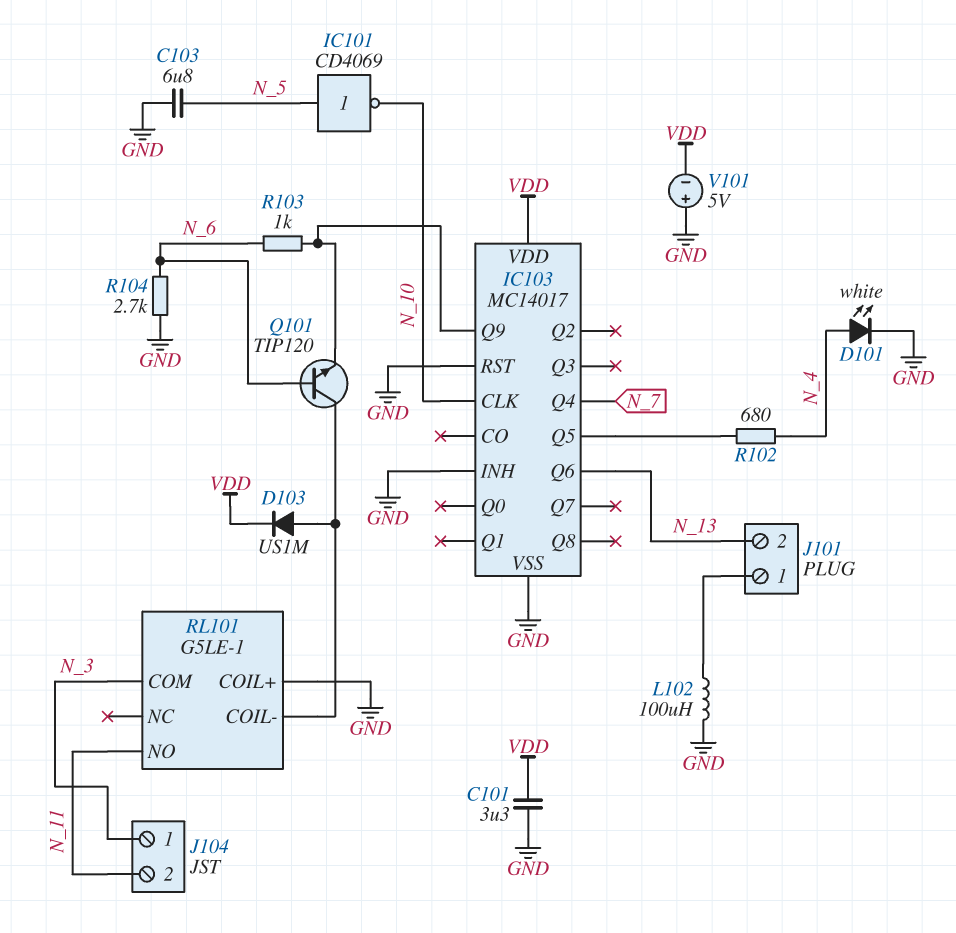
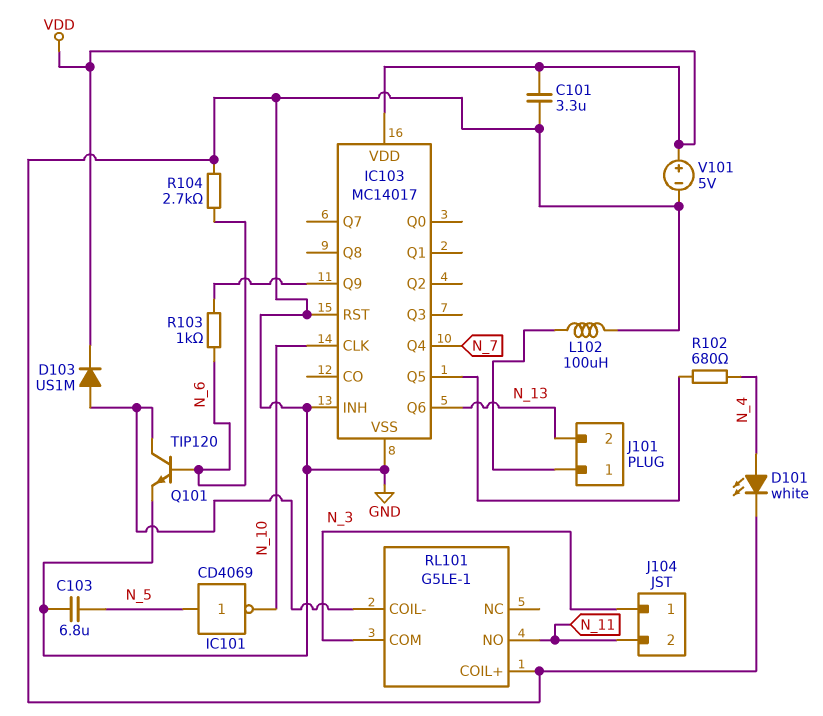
Q101: NPN TIP120 (B N_6, C RL101/COIL-, E IC103/Q9) -> NPN TIP120 (B N_6, C RL101/COIL-, E GND)
V101: 5V (plus GND, minus VDD) -> 5V (plus VDD, minus GND)

